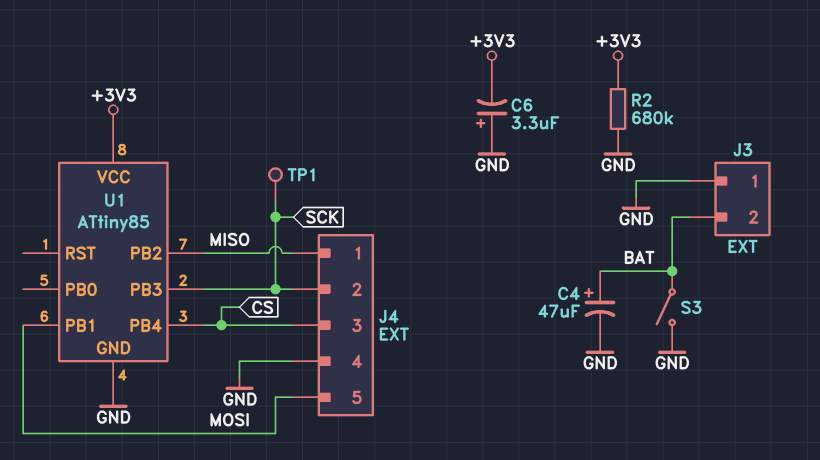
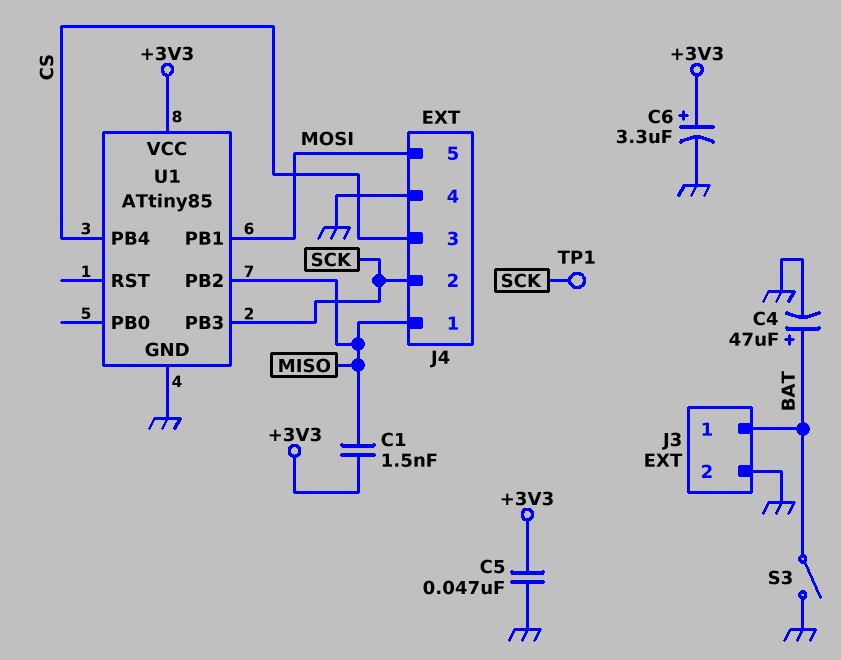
C1: none -> 1.5nF (+3V3, MISO)
C5: none -> 47nF (+3V3, GND)
C6: 3.3uF (plus GND, minus +3V3) -> 3.3uF (plus +3V3, minus GND)
J3 pin 1: GND -> BAT
J3 pin 2: BAT -> GND
R2: 680k (+3V3, GND) -> none

